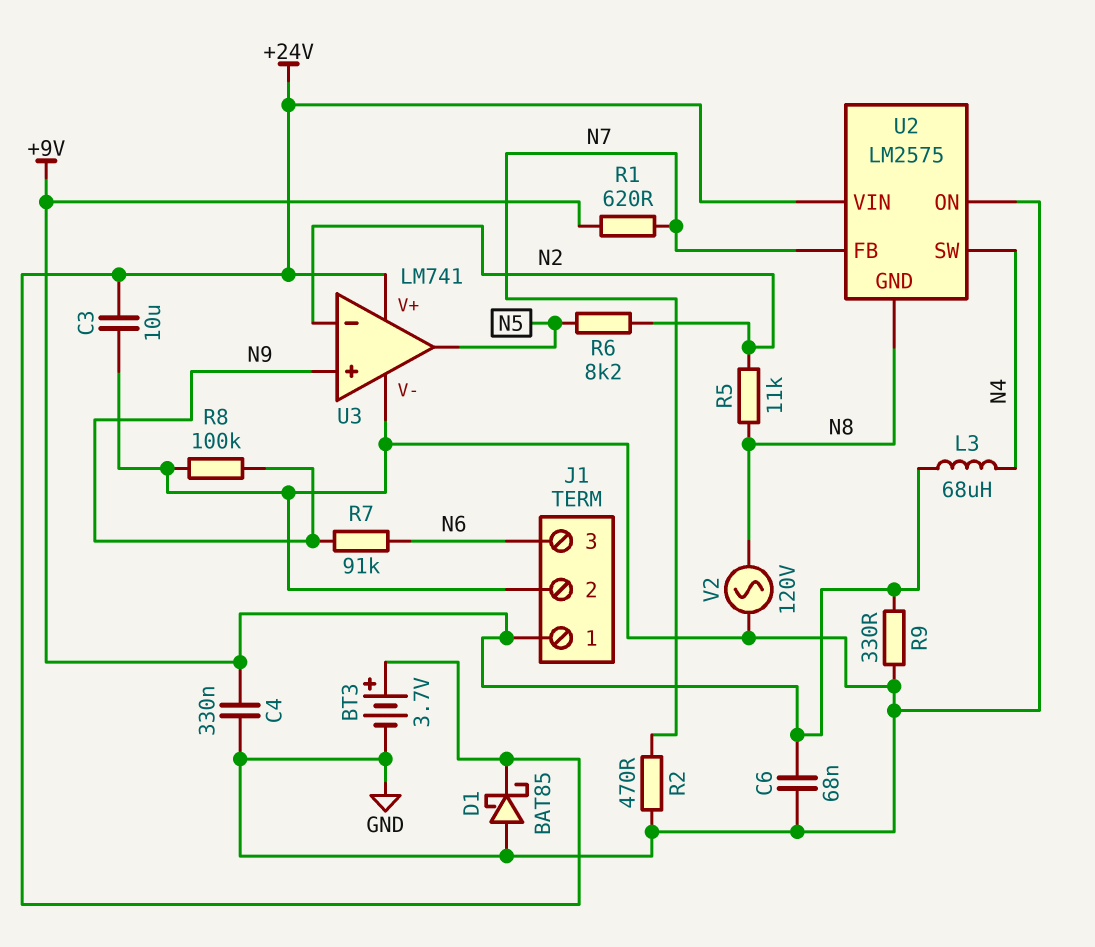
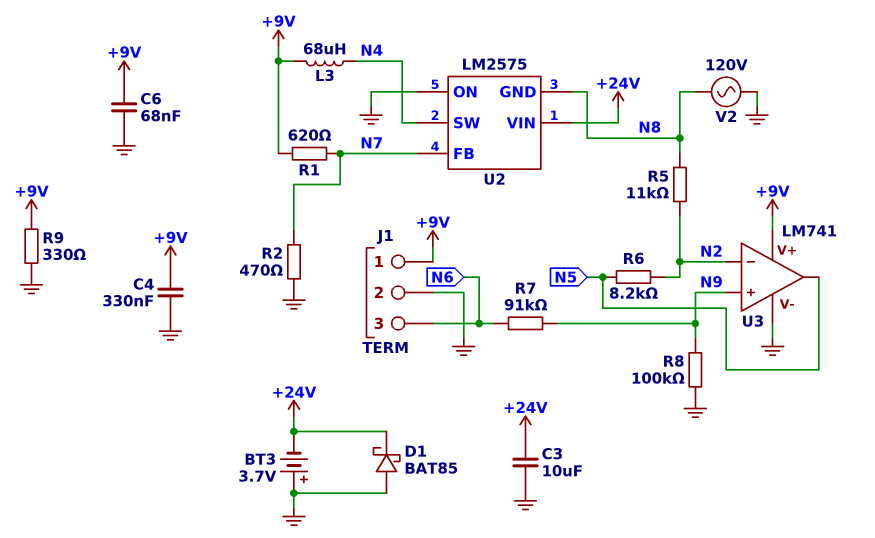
BT3: 3.7V (plus +24V, minus GND) -> 3.7V (plus GND, minus +24V)
U3 pin V+: +24V -> +9V

